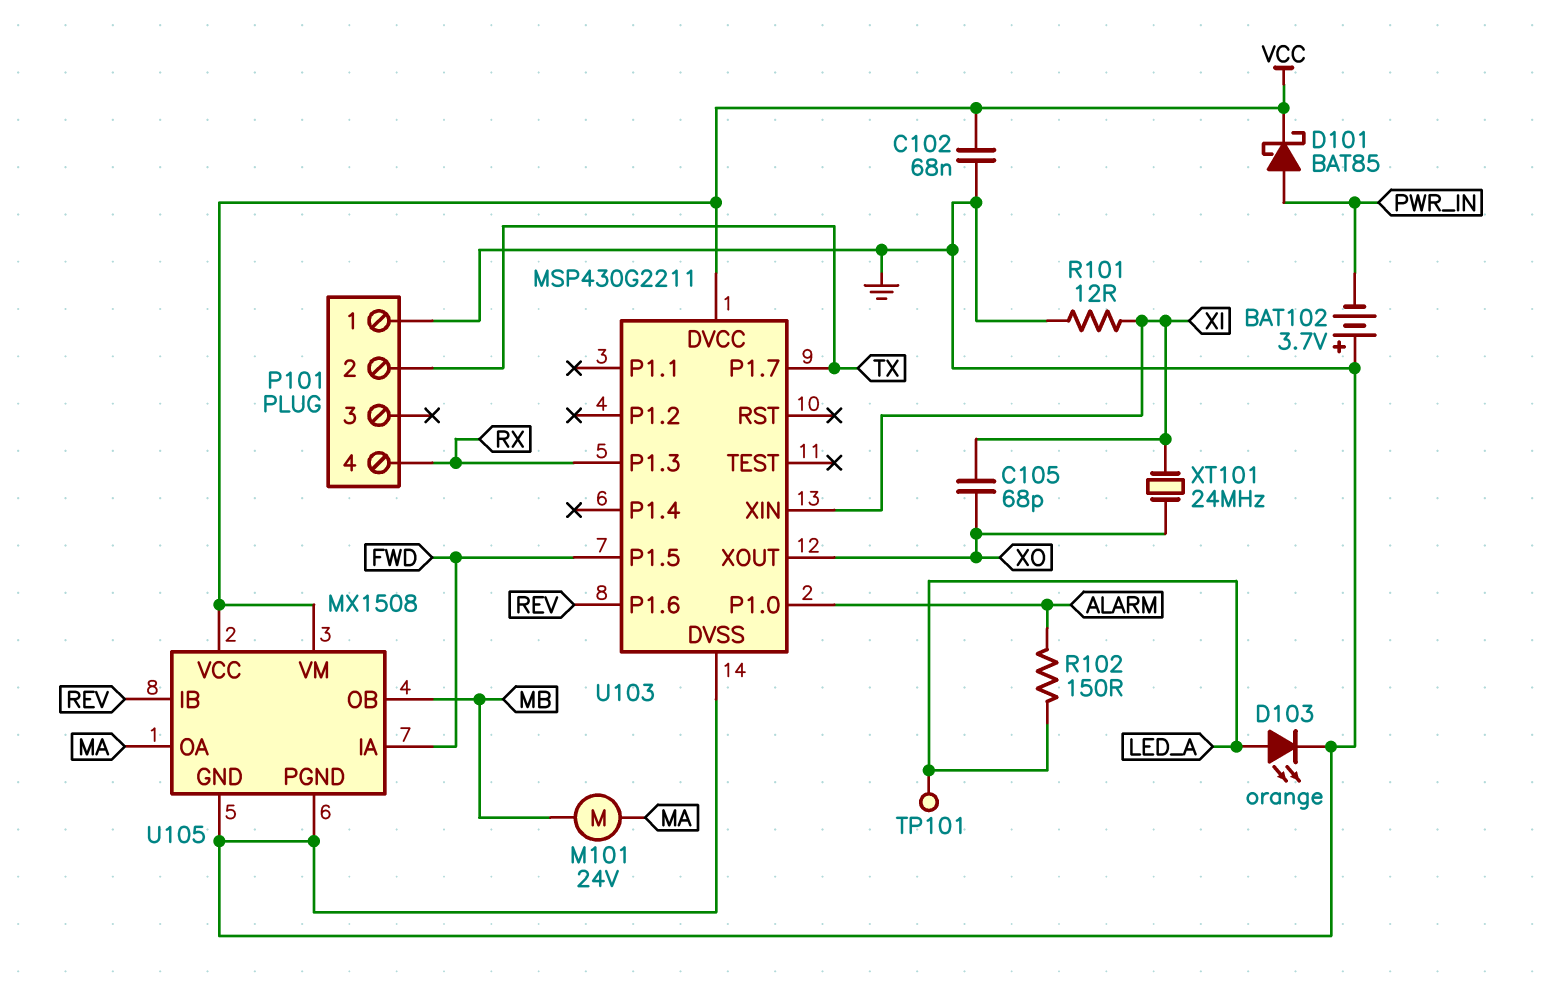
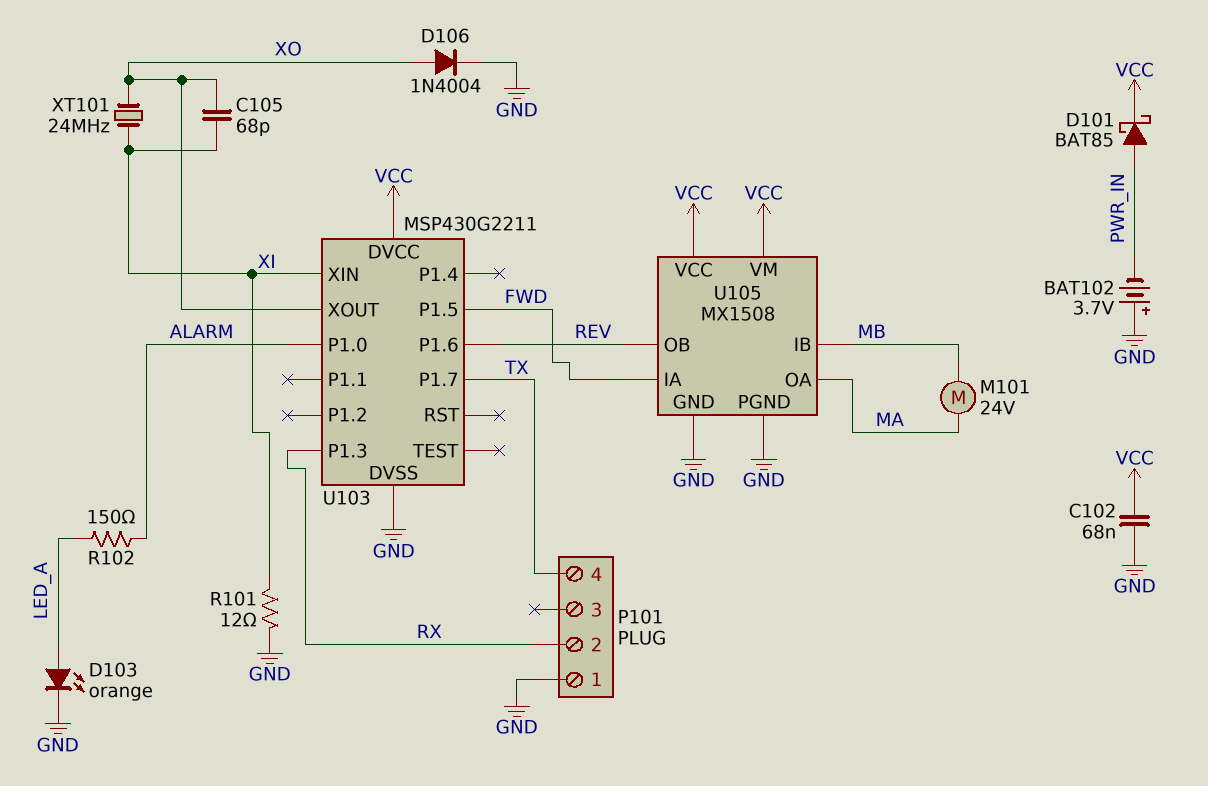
D106: none -> diode 1N4004 (A XO, K GND)
P101 pin 2: TX -> RX
P101 pin 4: RX -> TX
TP101: test point (LED_A) -> none
U105 pin IB: REV -> MB
U105 pin OB: MB -> REV

